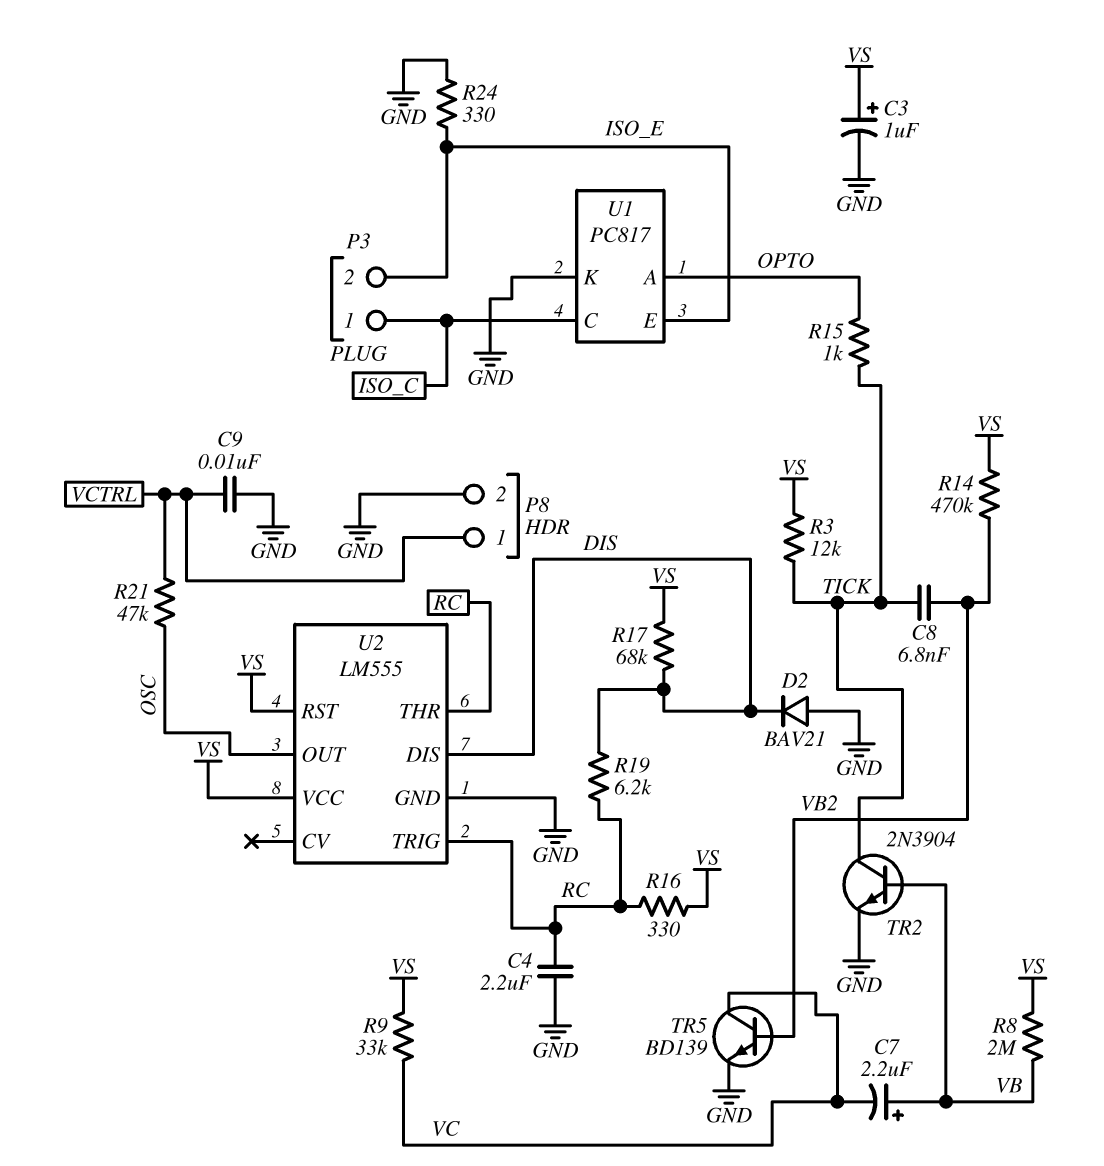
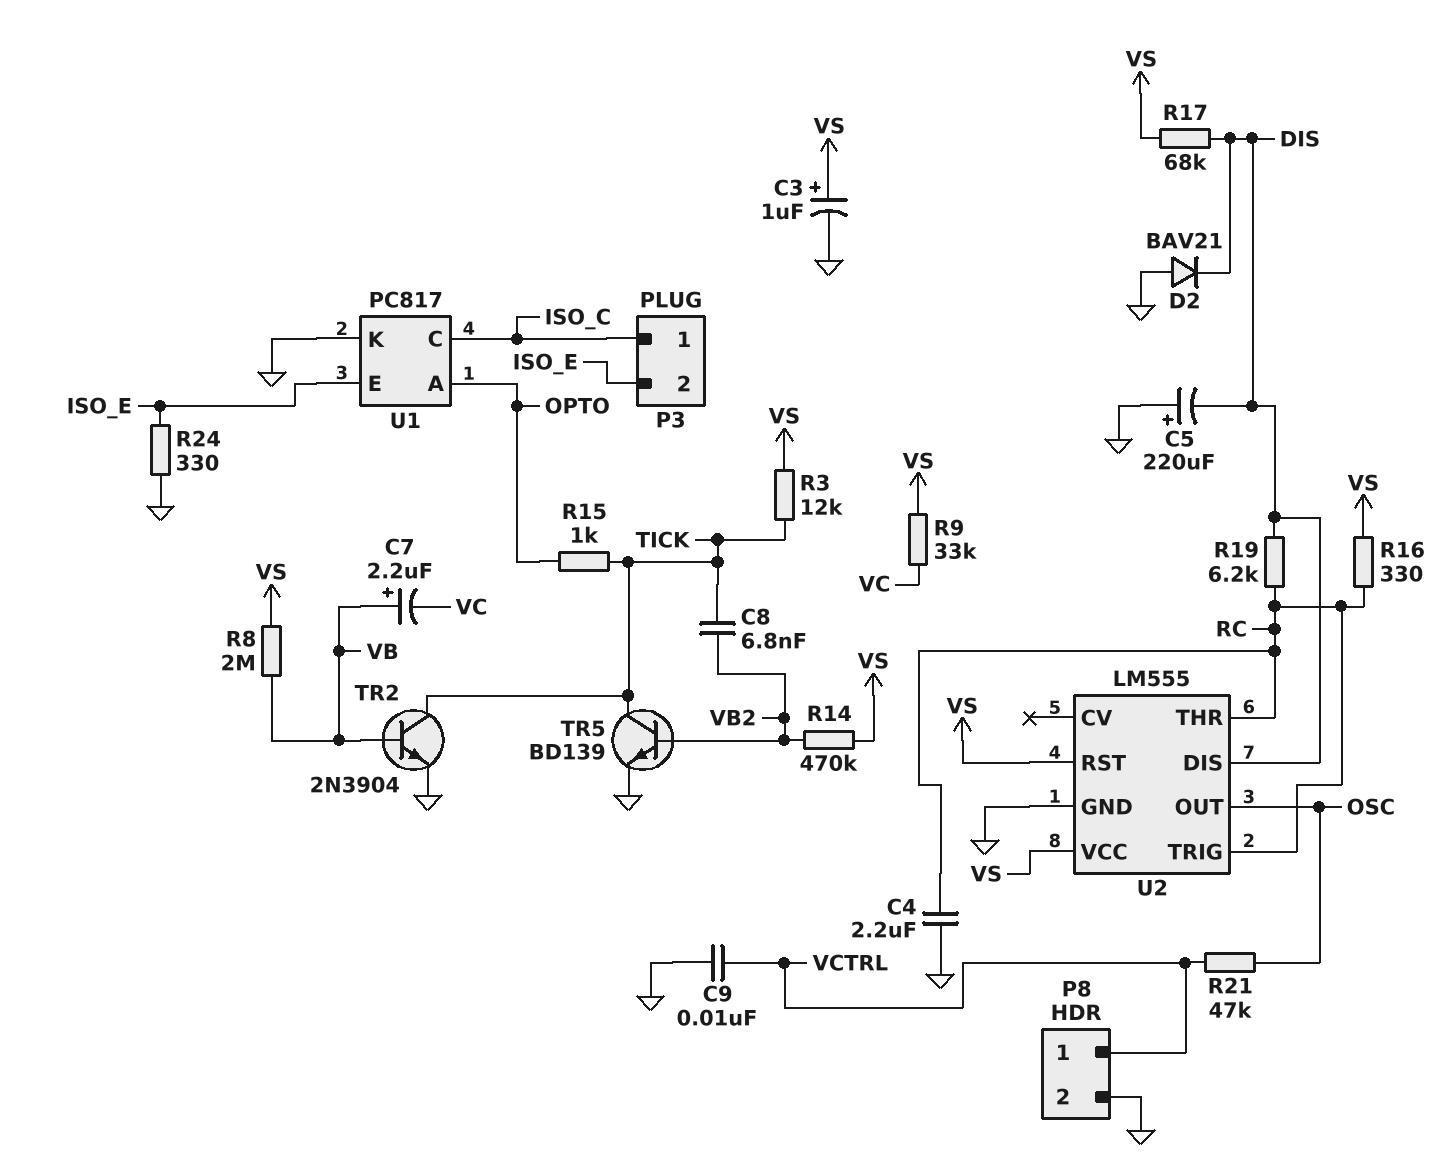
C5: none -> 220uF (plus GND, minus DIS)
TR5: NPN BD139 (B VB2, C VC, E GND) -> NPN BD139 (B VB2, C TICK, E GND)

